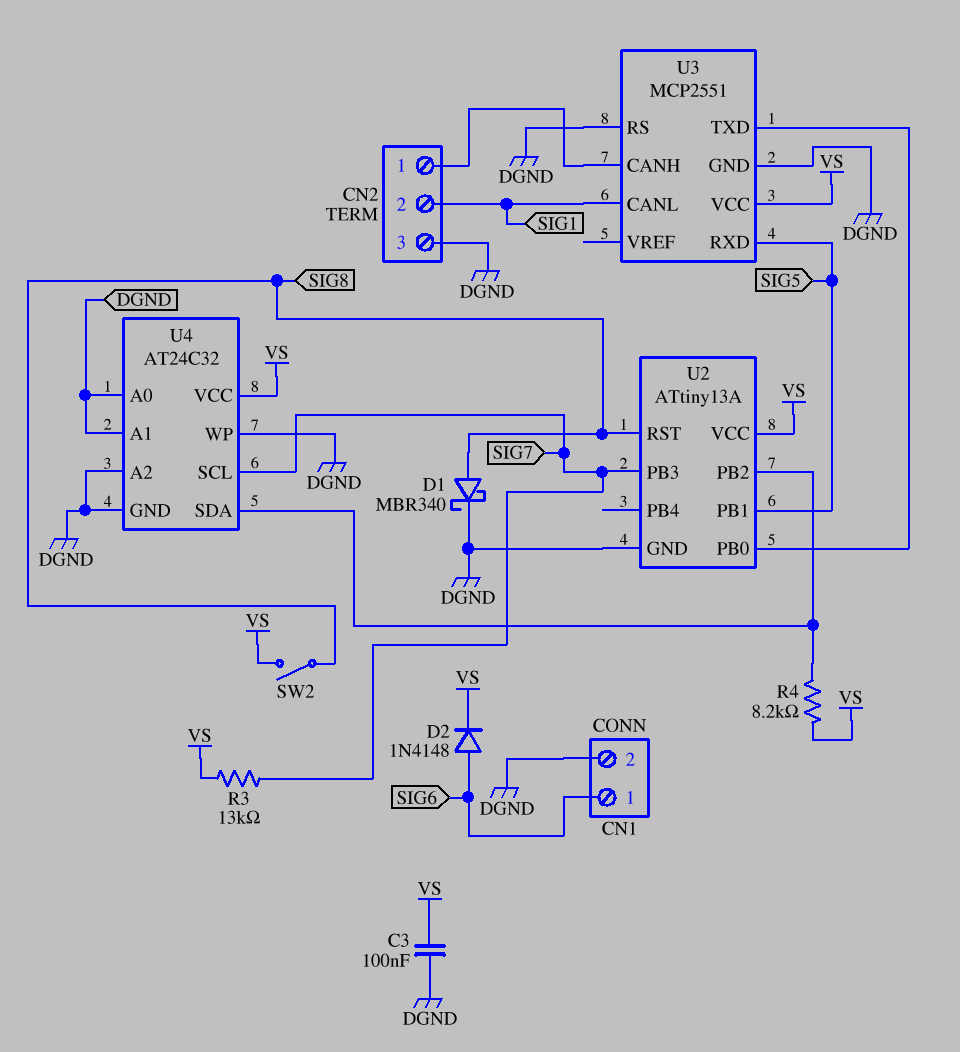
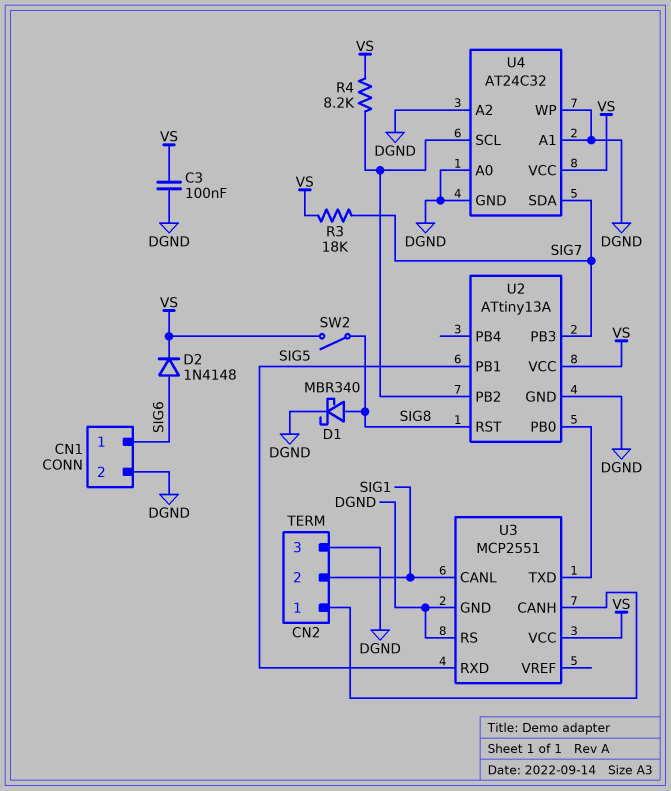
R3: 13k (SIG7, VS) -> 18k (SIG7, VS)
U4 pin SCL: SIG7 -> U2/PB2
U4 pin SDA: U2/PB2 -> SIG7

